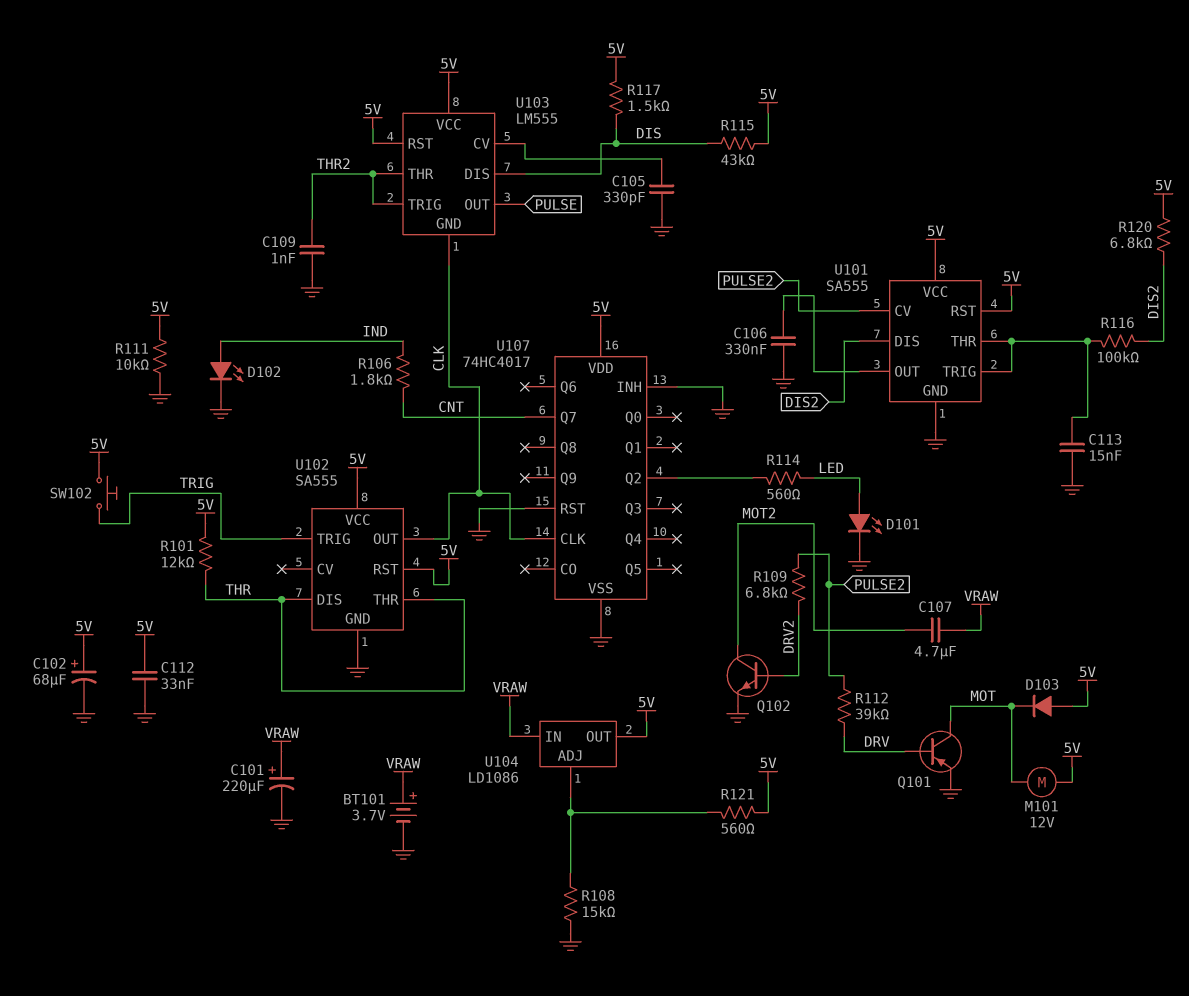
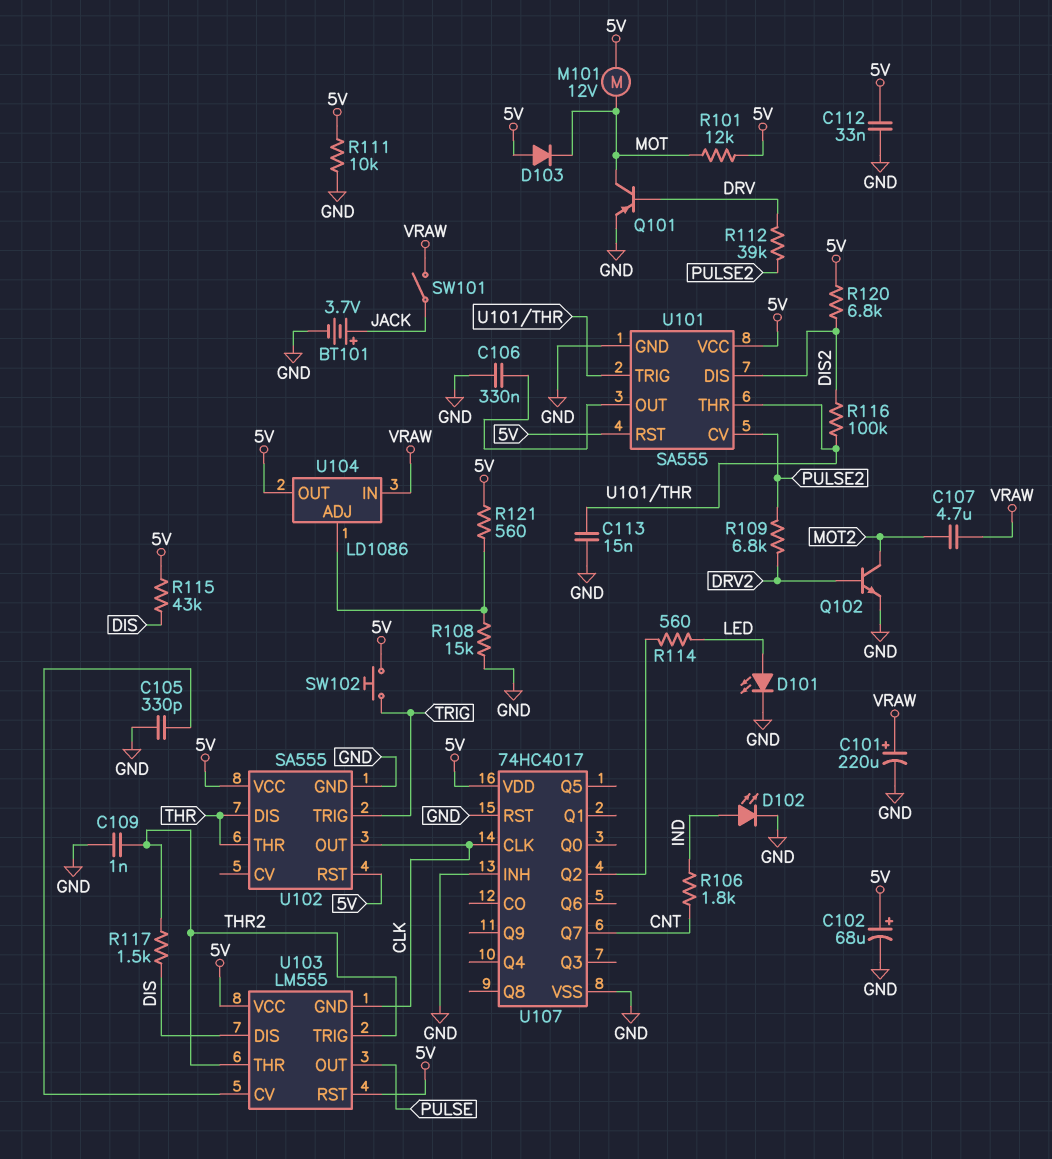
BT101: 3.7V (plus VRAW, minus GND) -> 3.7V (plus JACK, minus GND)
R101: 12k (5V, THR) -> 12k (5V, MOT)
R117: 1.5k (5V, DIS) -> 1.5k (DIS, THR2)
SW101: none -> switch (JACK, VRAW)

